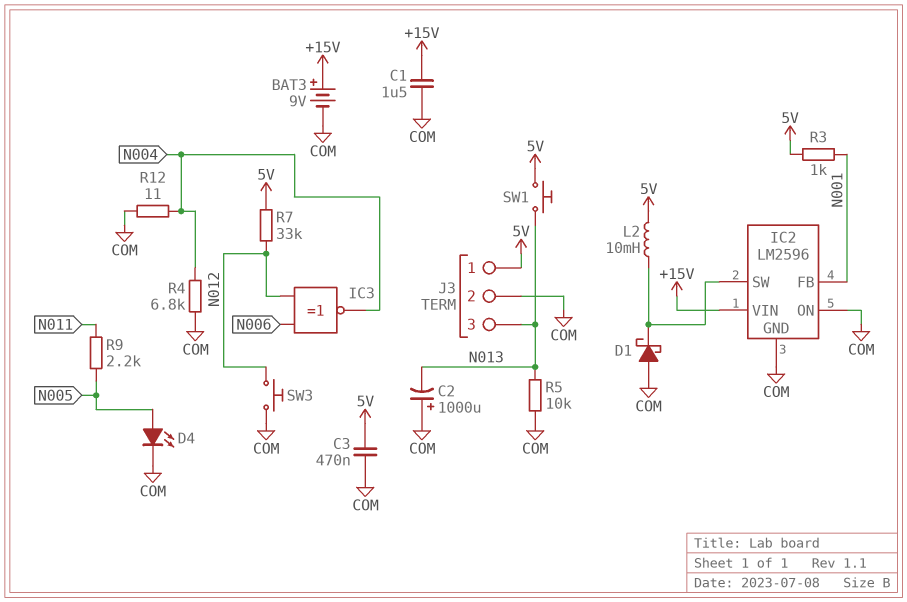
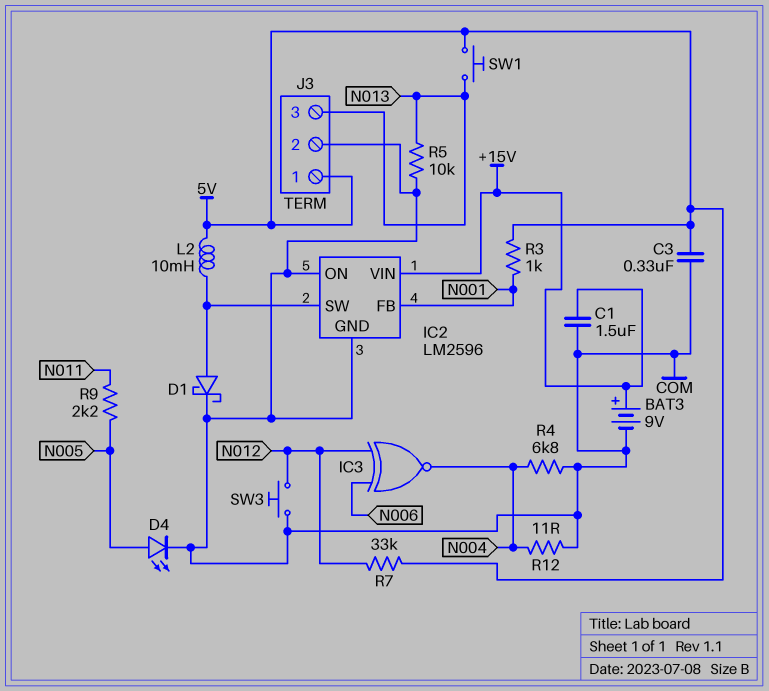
C2: 1000uF (plus COM, minus N013) -> none
C3: 470nF (5V, COM) -> 330nF (5V, COM)
D1: schottky (A COM, K IC2/SW) -> schottky (A IC2/SW, K COM)

